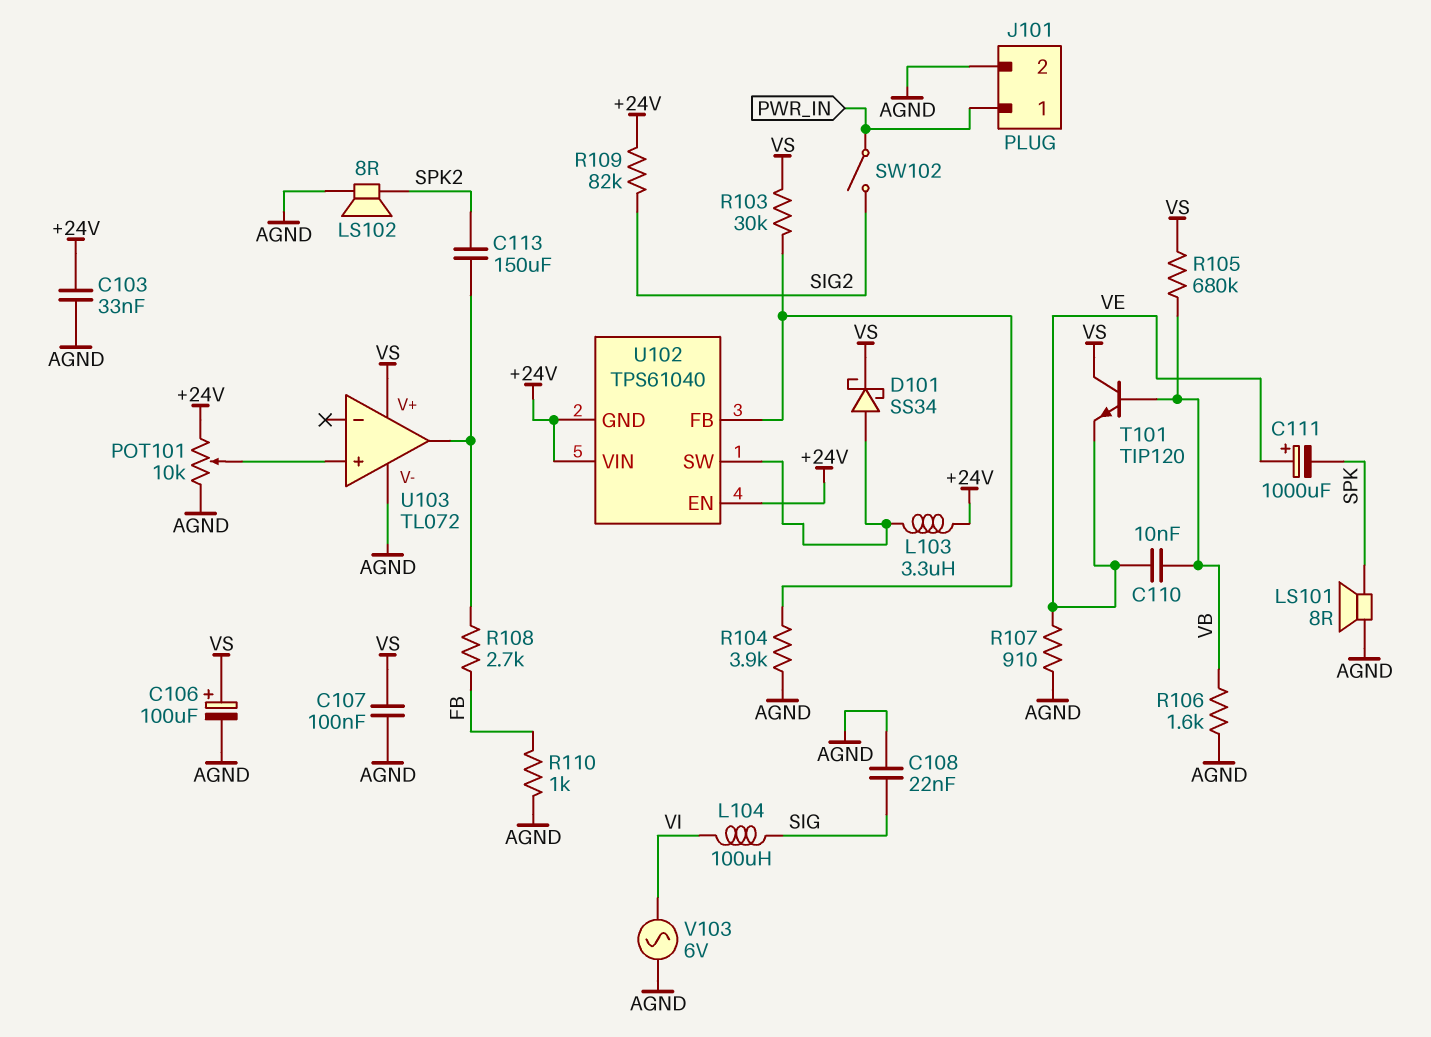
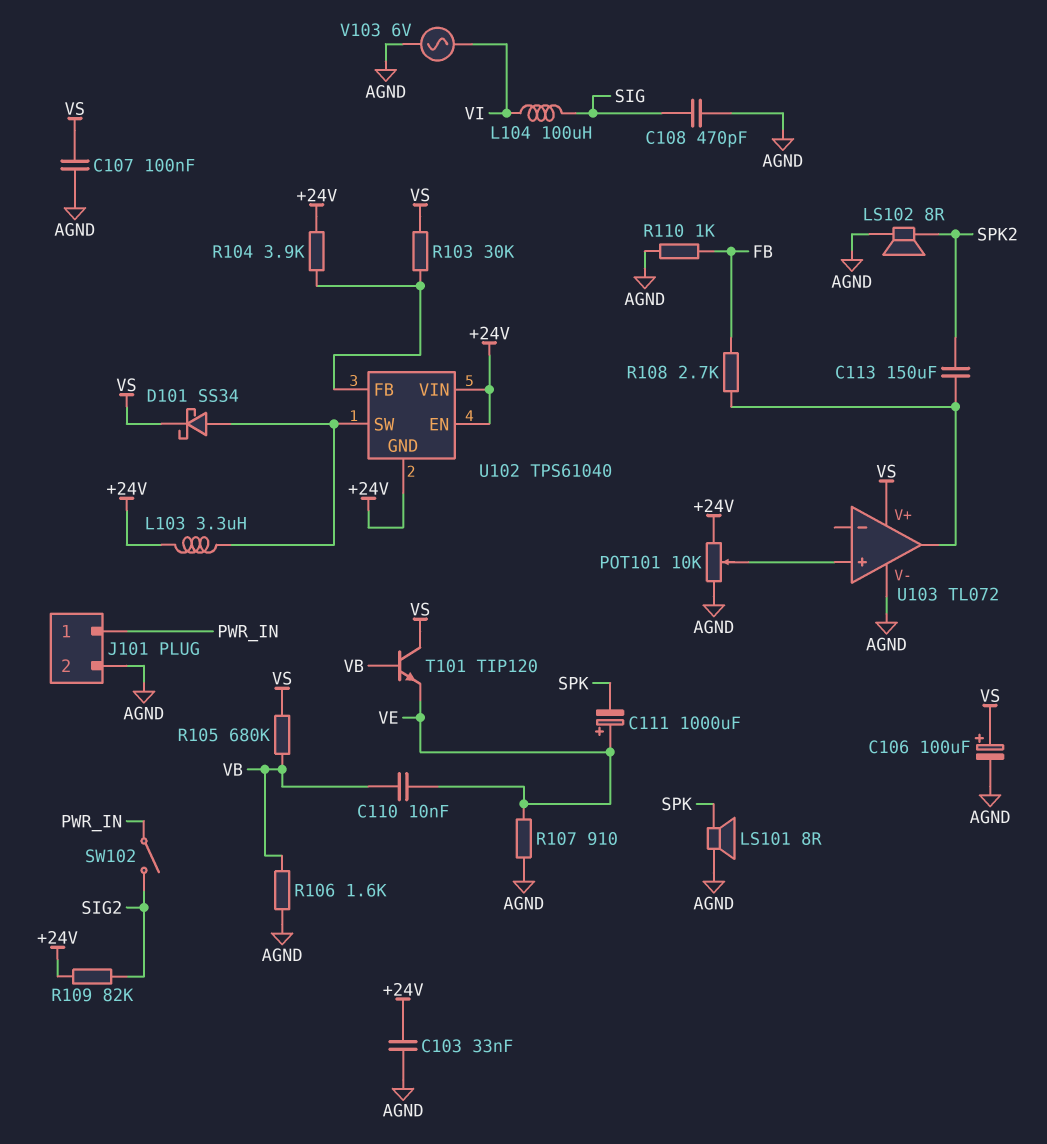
C108: 22nF (AGND, SIG) -> 470pF (AGND, SIG)
R104: 3.9k (AGND, U102/FB) -> 3.9k (+24V, U102/FB)

